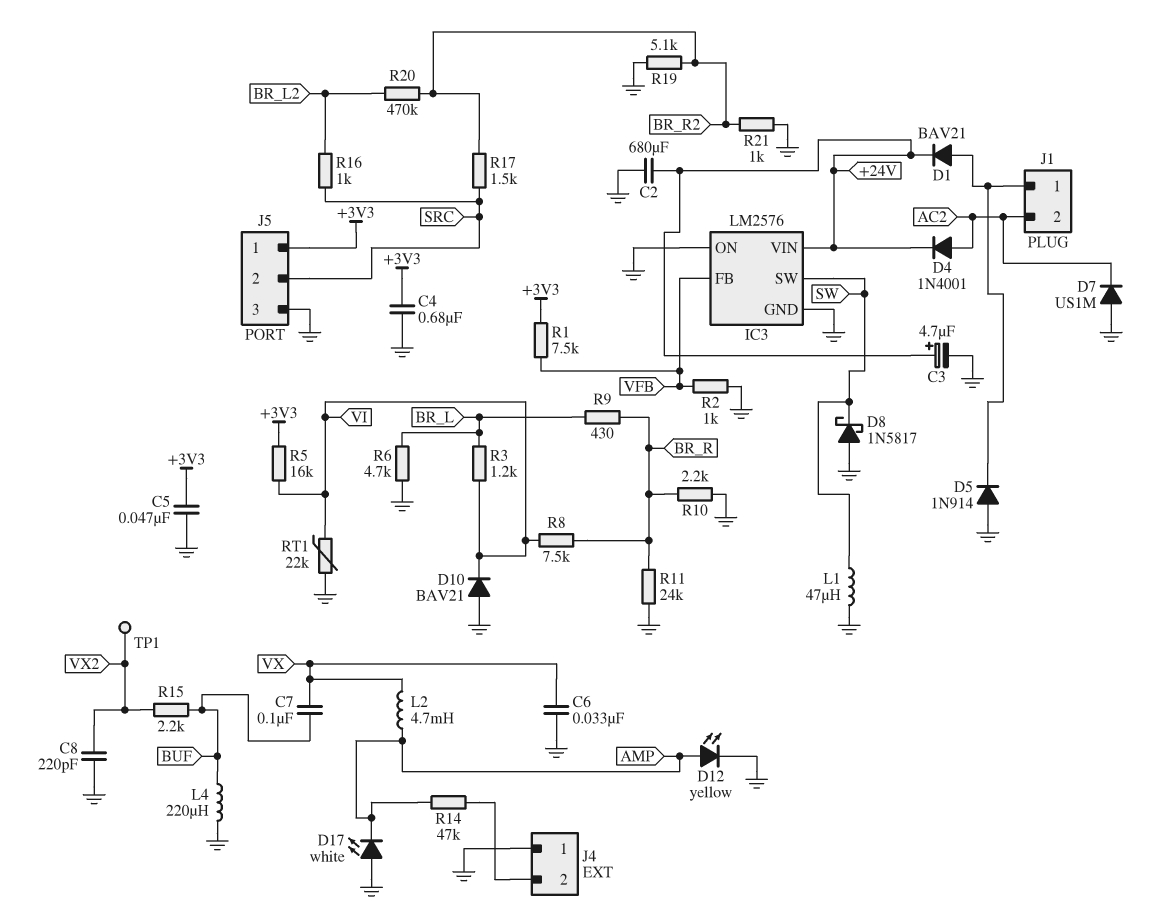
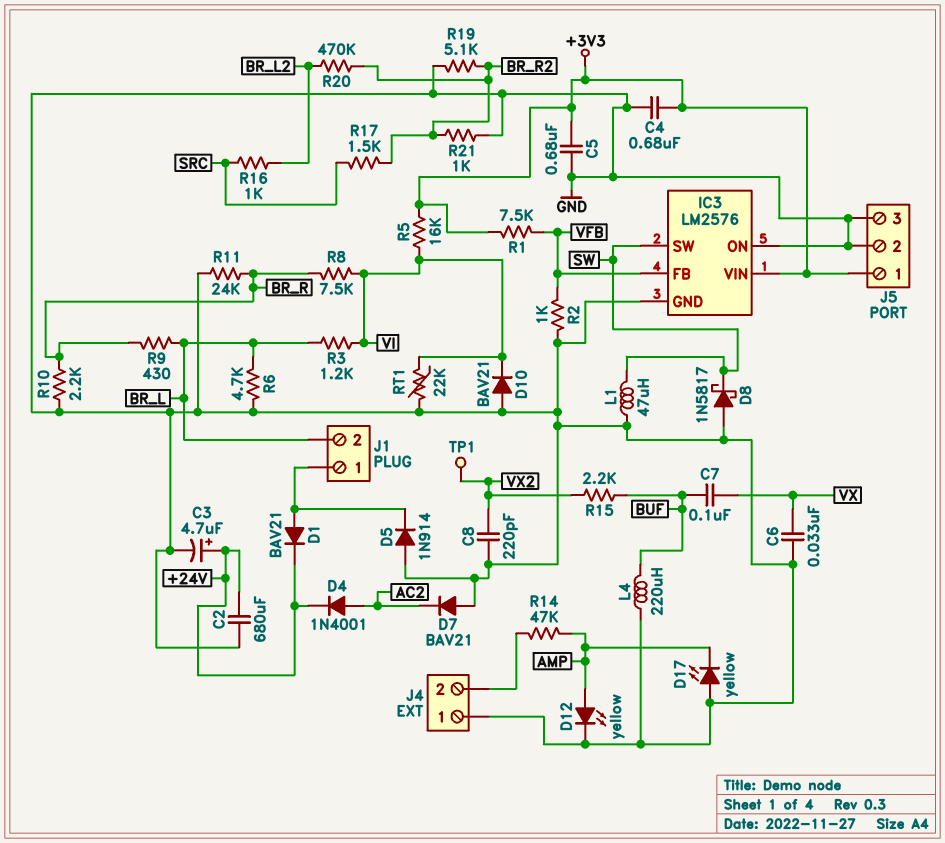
C5: 47nF (+3V3, GND) -> 680nF (+3V3, GND)
D7: diode US1M (A GND, K AC2) -> diode BAV21 (A GND, K AC2)
D17: LED white (A GND, K AMP) -> LED yellow (A GND, K AMP)
IC3 pin VIN: +24V -> +3V3
J1 pin 2: AC2 -> BR_L
J5 pin 2: SRC -> GND
L2: 4.7mH (AMP, VX) -> none

